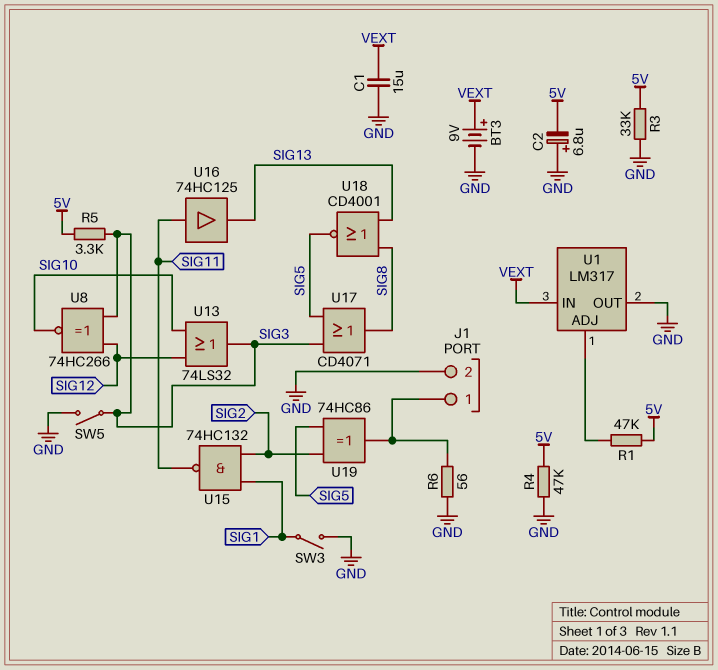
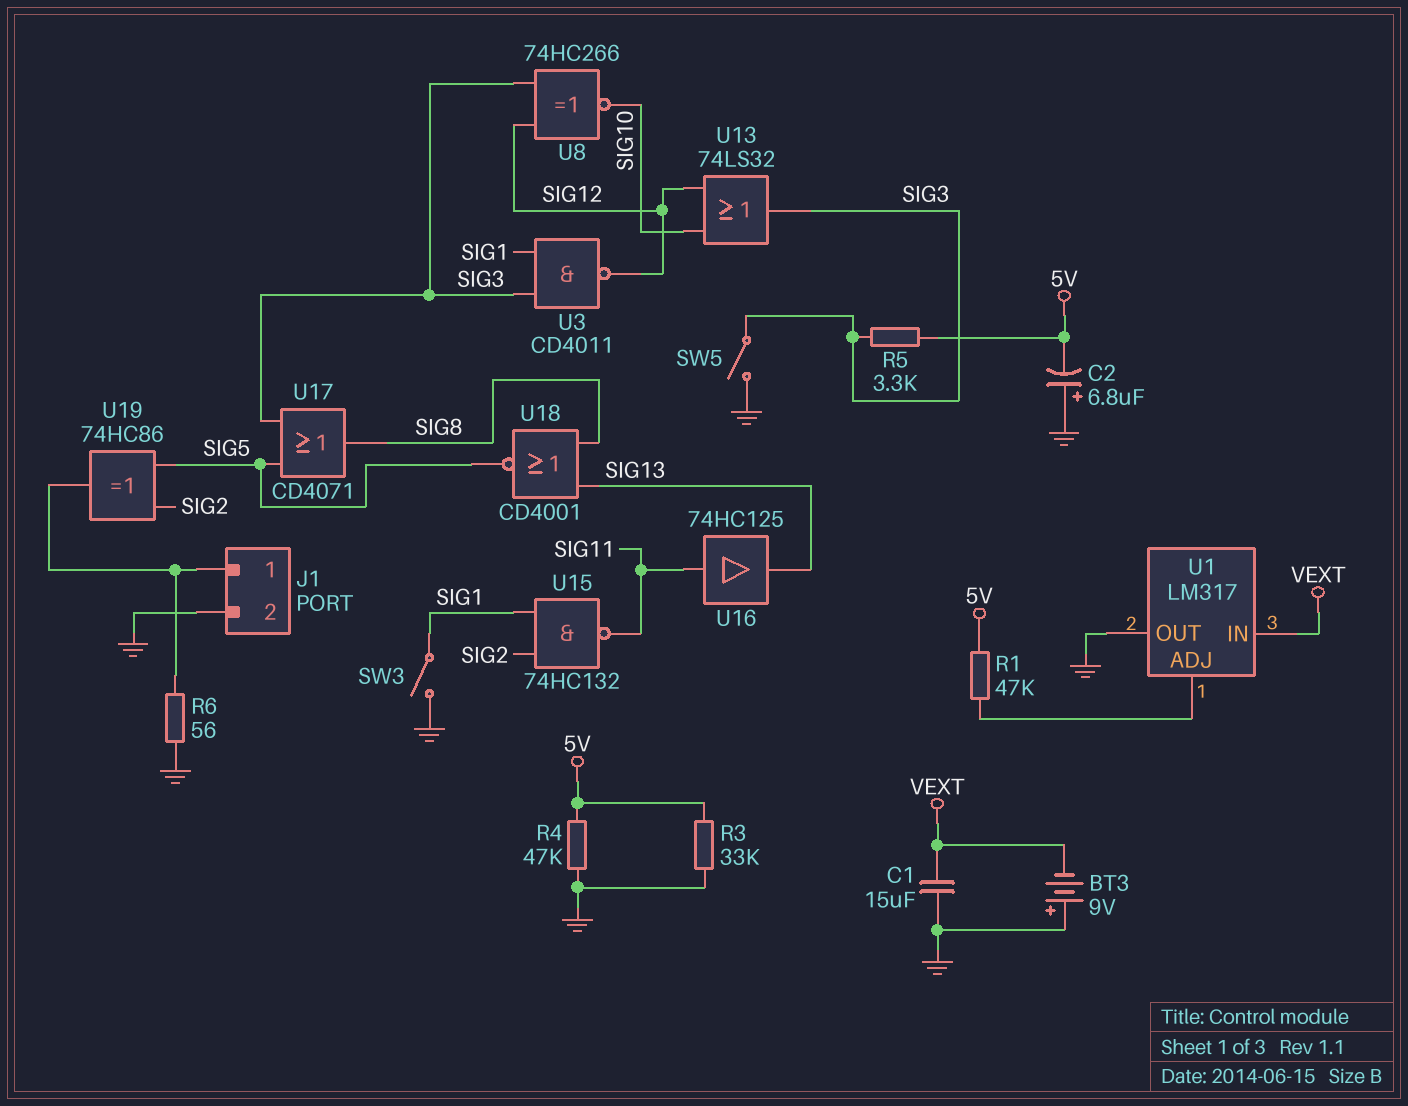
BT3: 9V (plus VEXT, minus GND) -> 9V (plus GND, minus VEXT)
U3: none -> NAND CD4011 (in SIG1, in SIG3, out SIG12)

